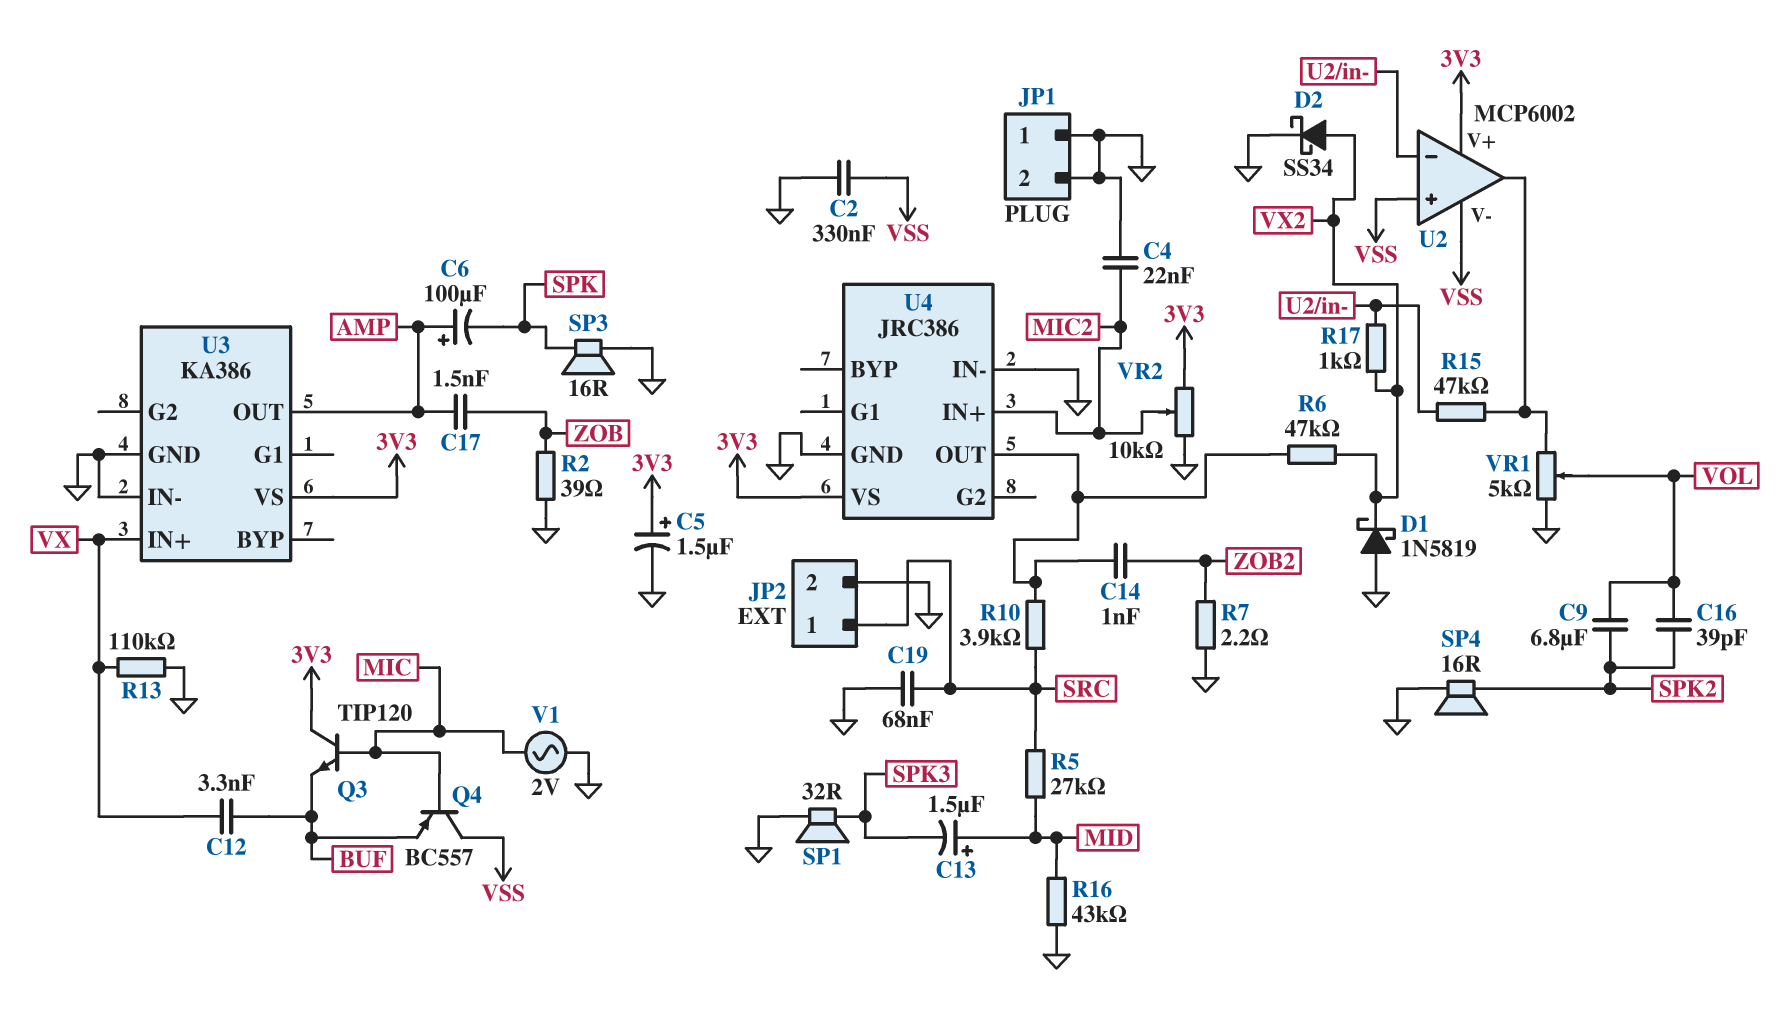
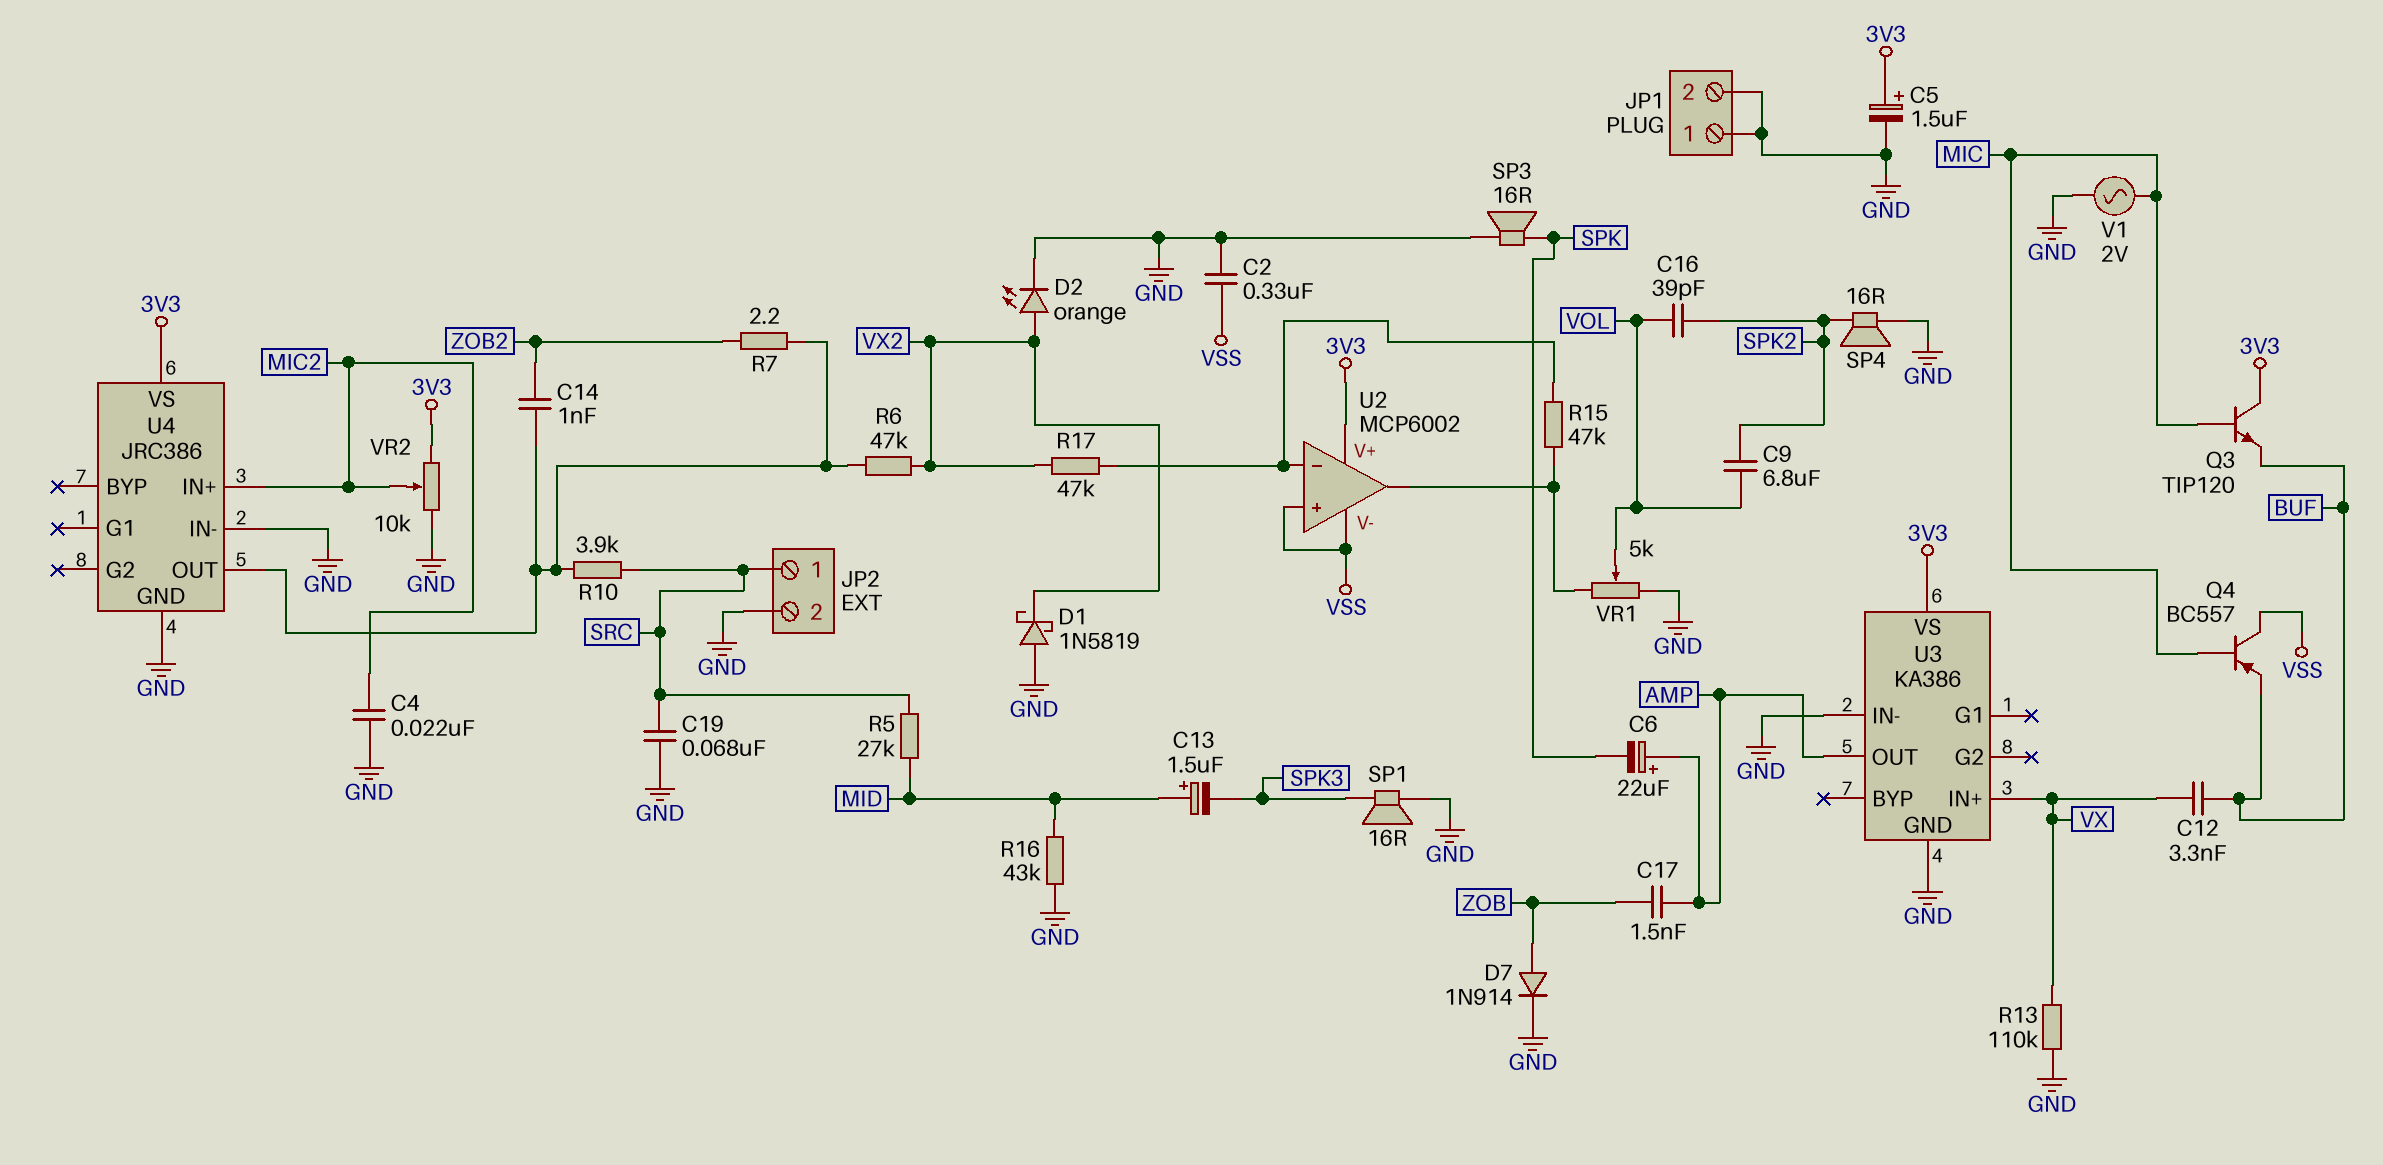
C6: 100uF (plus AMP, minus SPK) -> 22uF (plus AMP, minus SPK)
D2: schottky SS34 (A VX2, K GND) -> LED orange (A VX2, K GND)
D7: none -> diode 1N914 (A ZOB, K GND)
R2: 39 (GND, ZOB) -> none
R7: 2.2 (GND, ZOB2) -> 2.2 (U4/OUT, ZOB2)
R17: 1k (U2/in-, VX2) -> 47k (U2/in-, VX2)
SP1: speaker 32R (GND, SPK3) -> speaker 16R (GND, SPK3)

